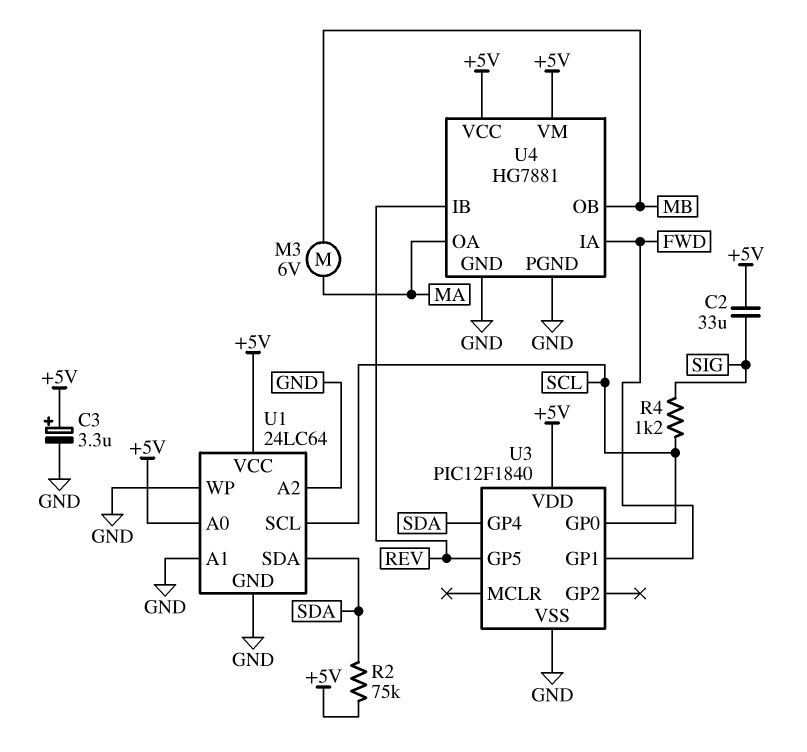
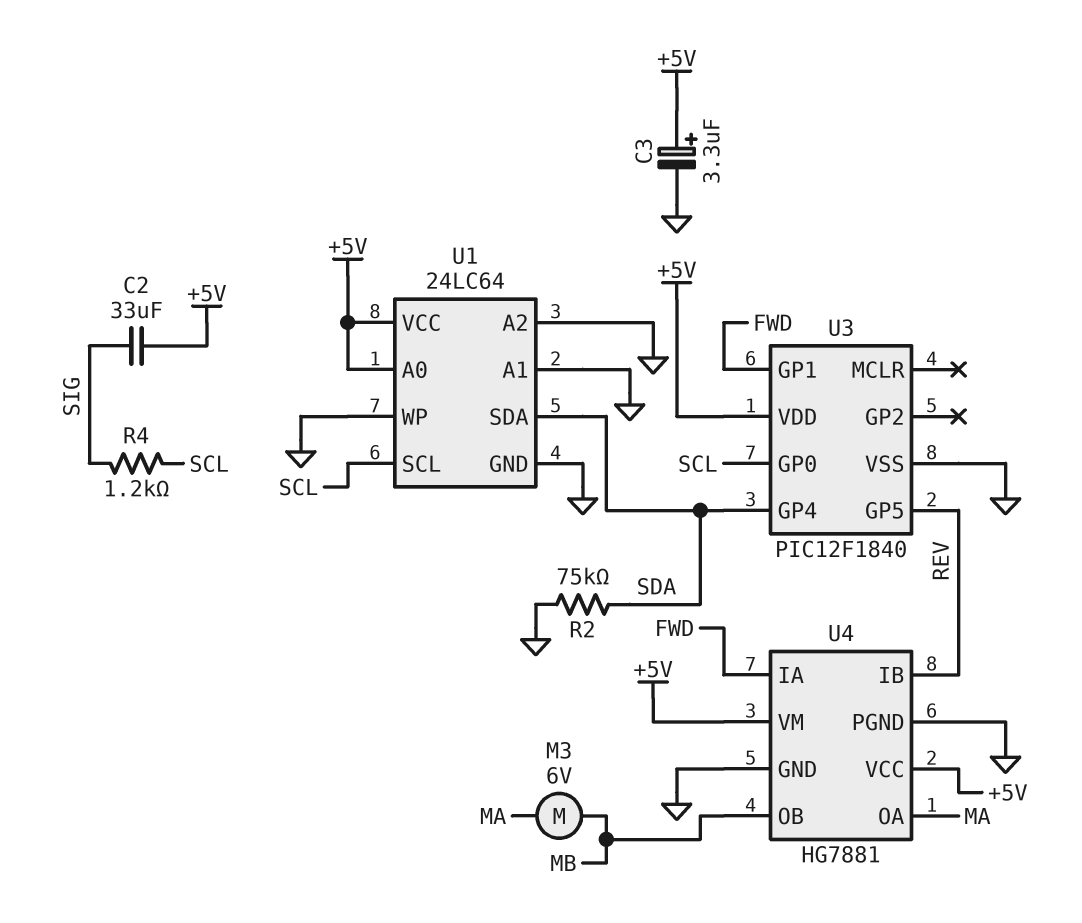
R2: 75k (+5V, SDA) -> 75k (GND, SDA)

